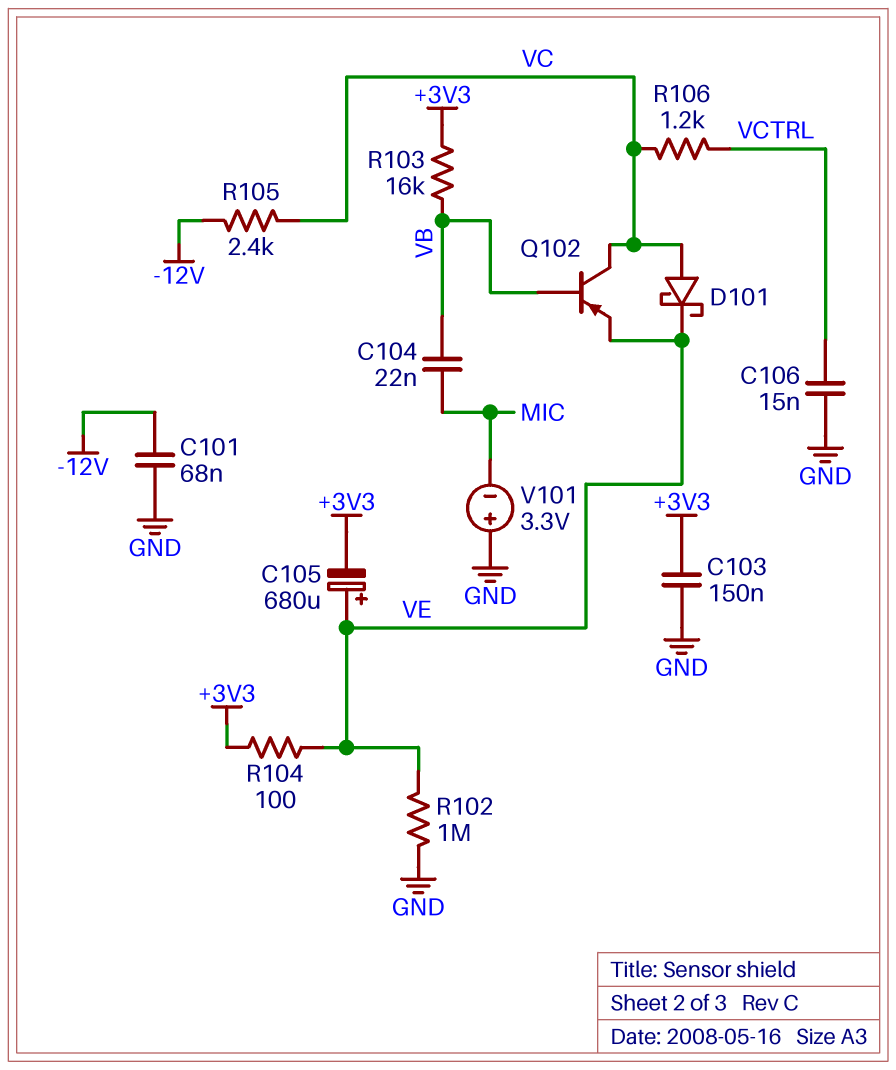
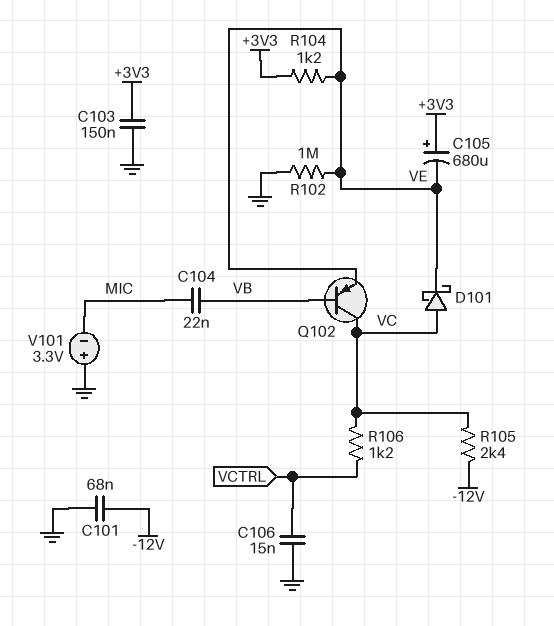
C105: 680uF (plus VE, minus +3V3) -> 680uF (plus +3V3, minus VE)
R103: 16k (+3V3, VB) -> none
R104: 100 (+3V3, VE) -> 1.2k (+3V3, VE)

